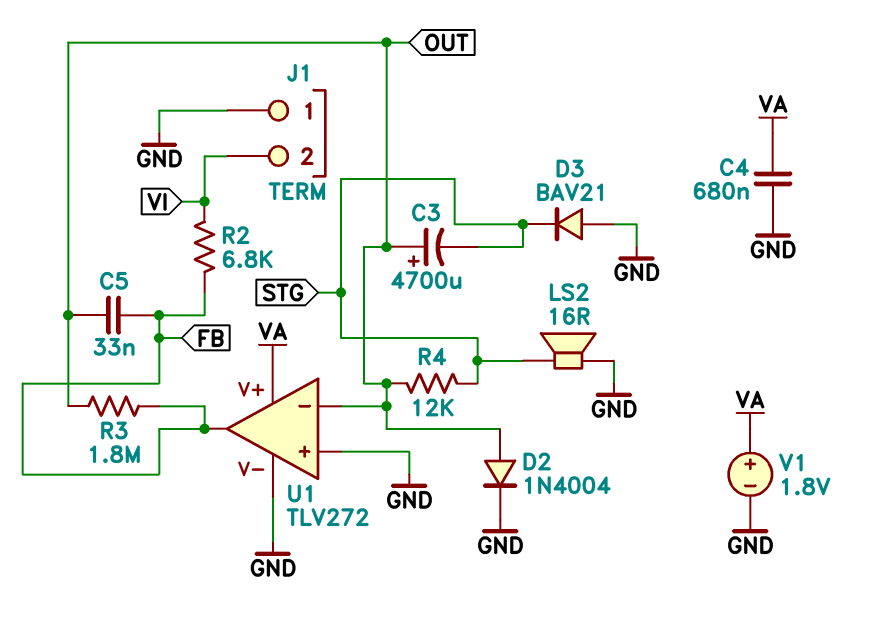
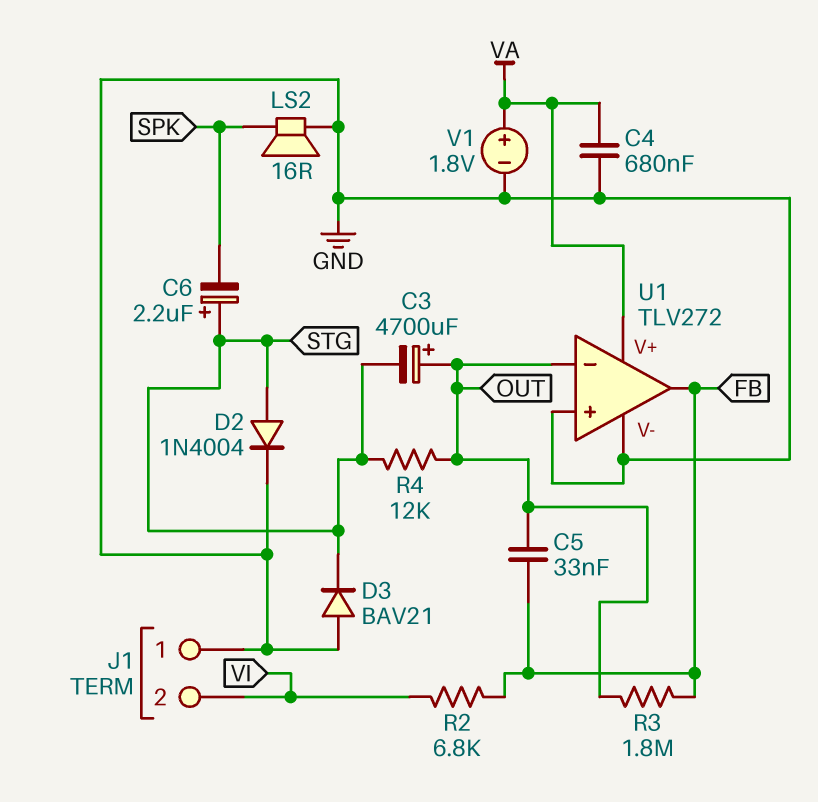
C6: none -> 2.2uF (plus STG, minus SPK)
D2: diode 1N4004 (A OUT, K GND) -> diode 1N4004 (A STG, K GND)
LS2: speaker 16R (GND, STG) -> speaker 16R (GND, SPK)

